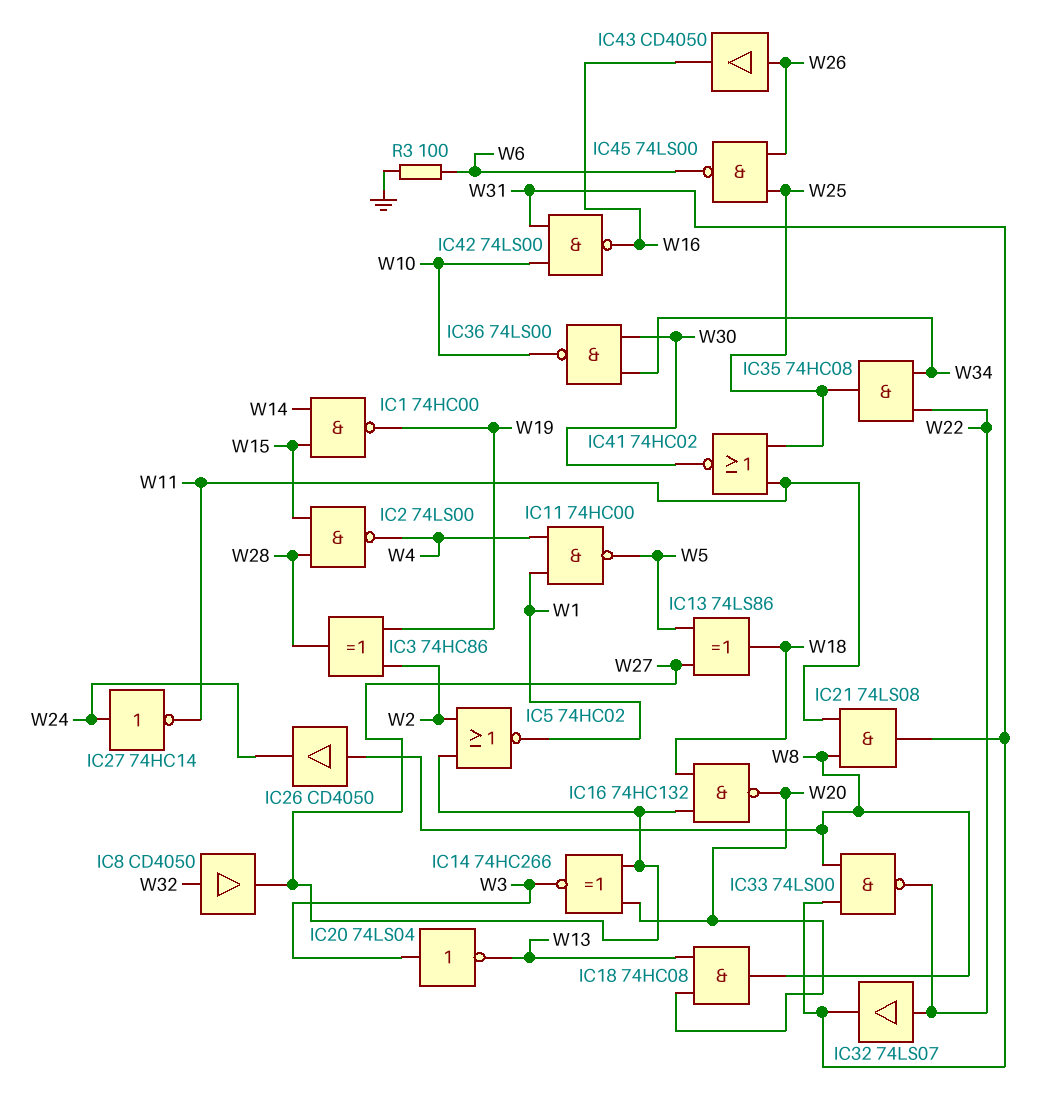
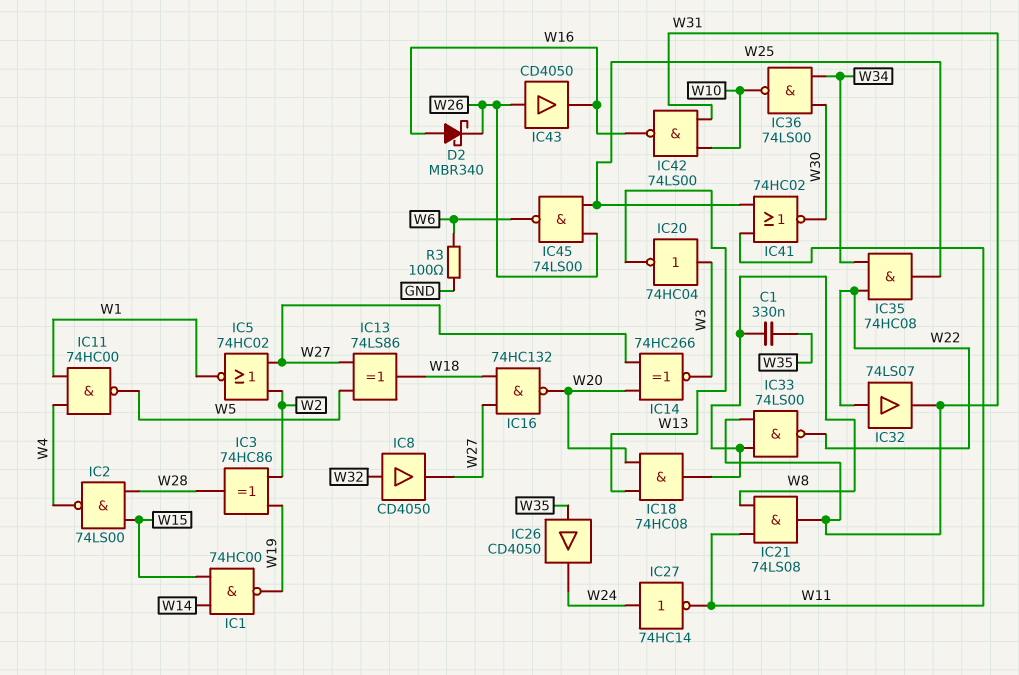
C1: none -> 330nF (W8, W35)
D2: none -> schottky MBR340 (A W16, K W26)
IC20: NOT 74LS04 (in W3, out W13) -> NOT 74HC04 (in W3, out W13)
IC26: buffer CD4050 (in W8, out W24) -> buffer CD4050 (in W35, out W24)

